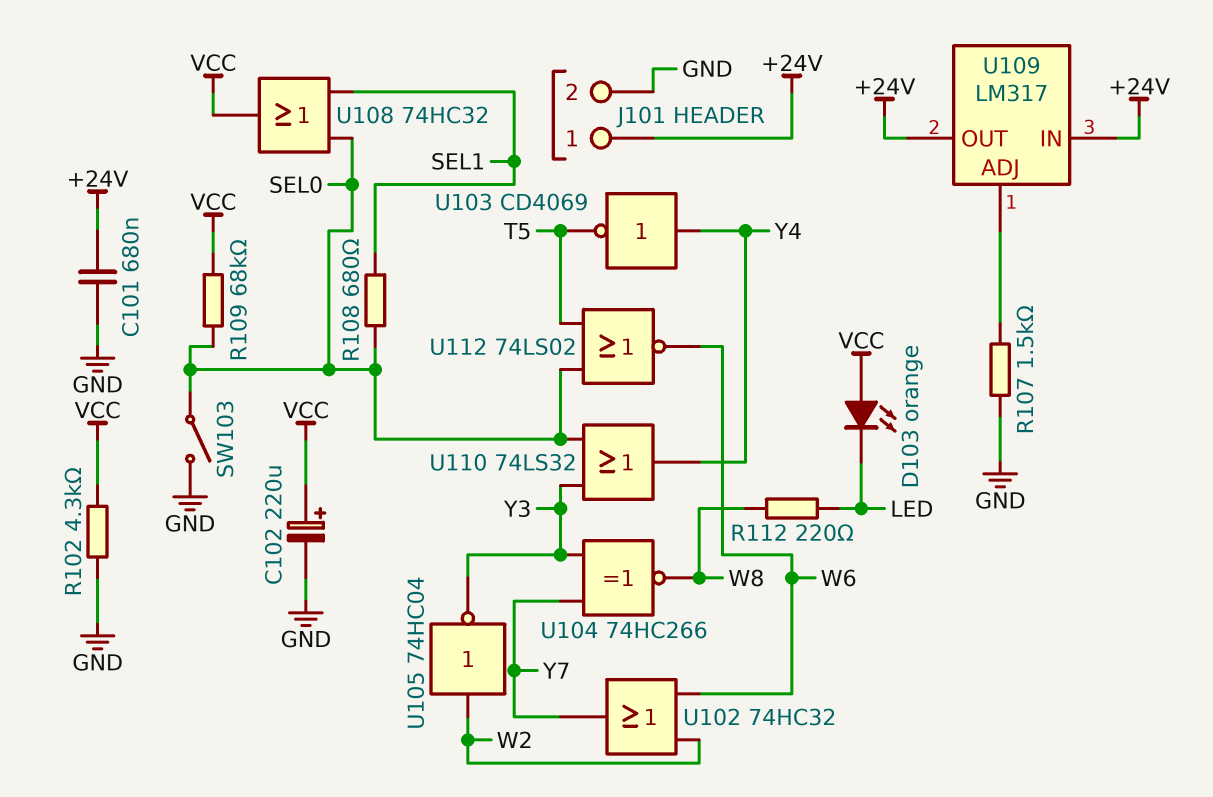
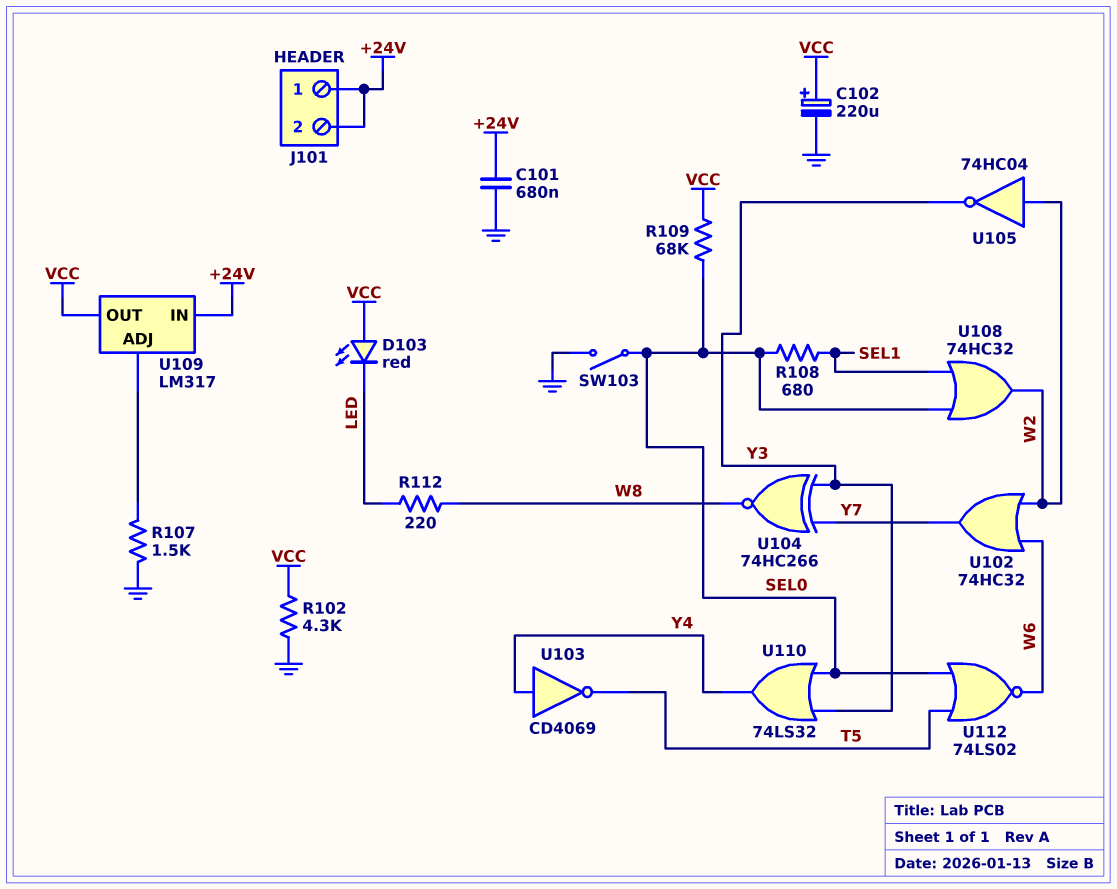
D103: LED orange (A VCC, K LED) -> LED red (A VCC, K LED)
J101 pin 2: GND -> +24V
U108: OR 74HC32 (in SEL0, in SEL1, out VCC) -> OR 74HC32 (in SEL0, in SEL1, out W2)
U109 pin OUT: +24V -> VCC

